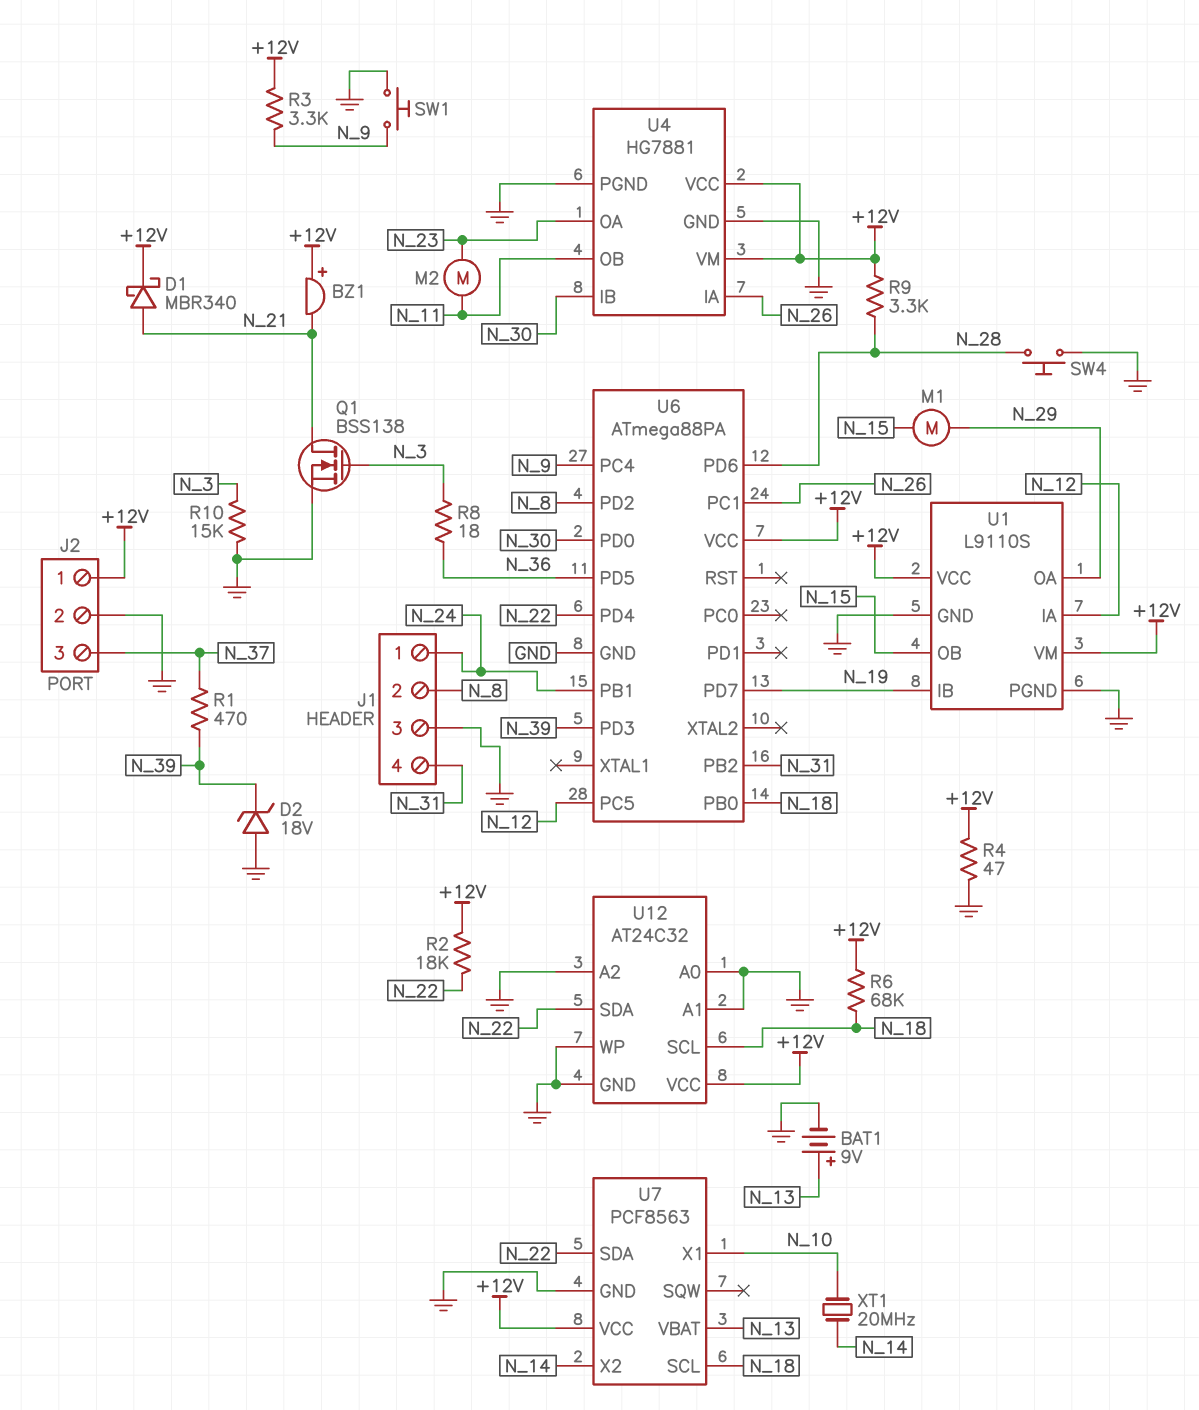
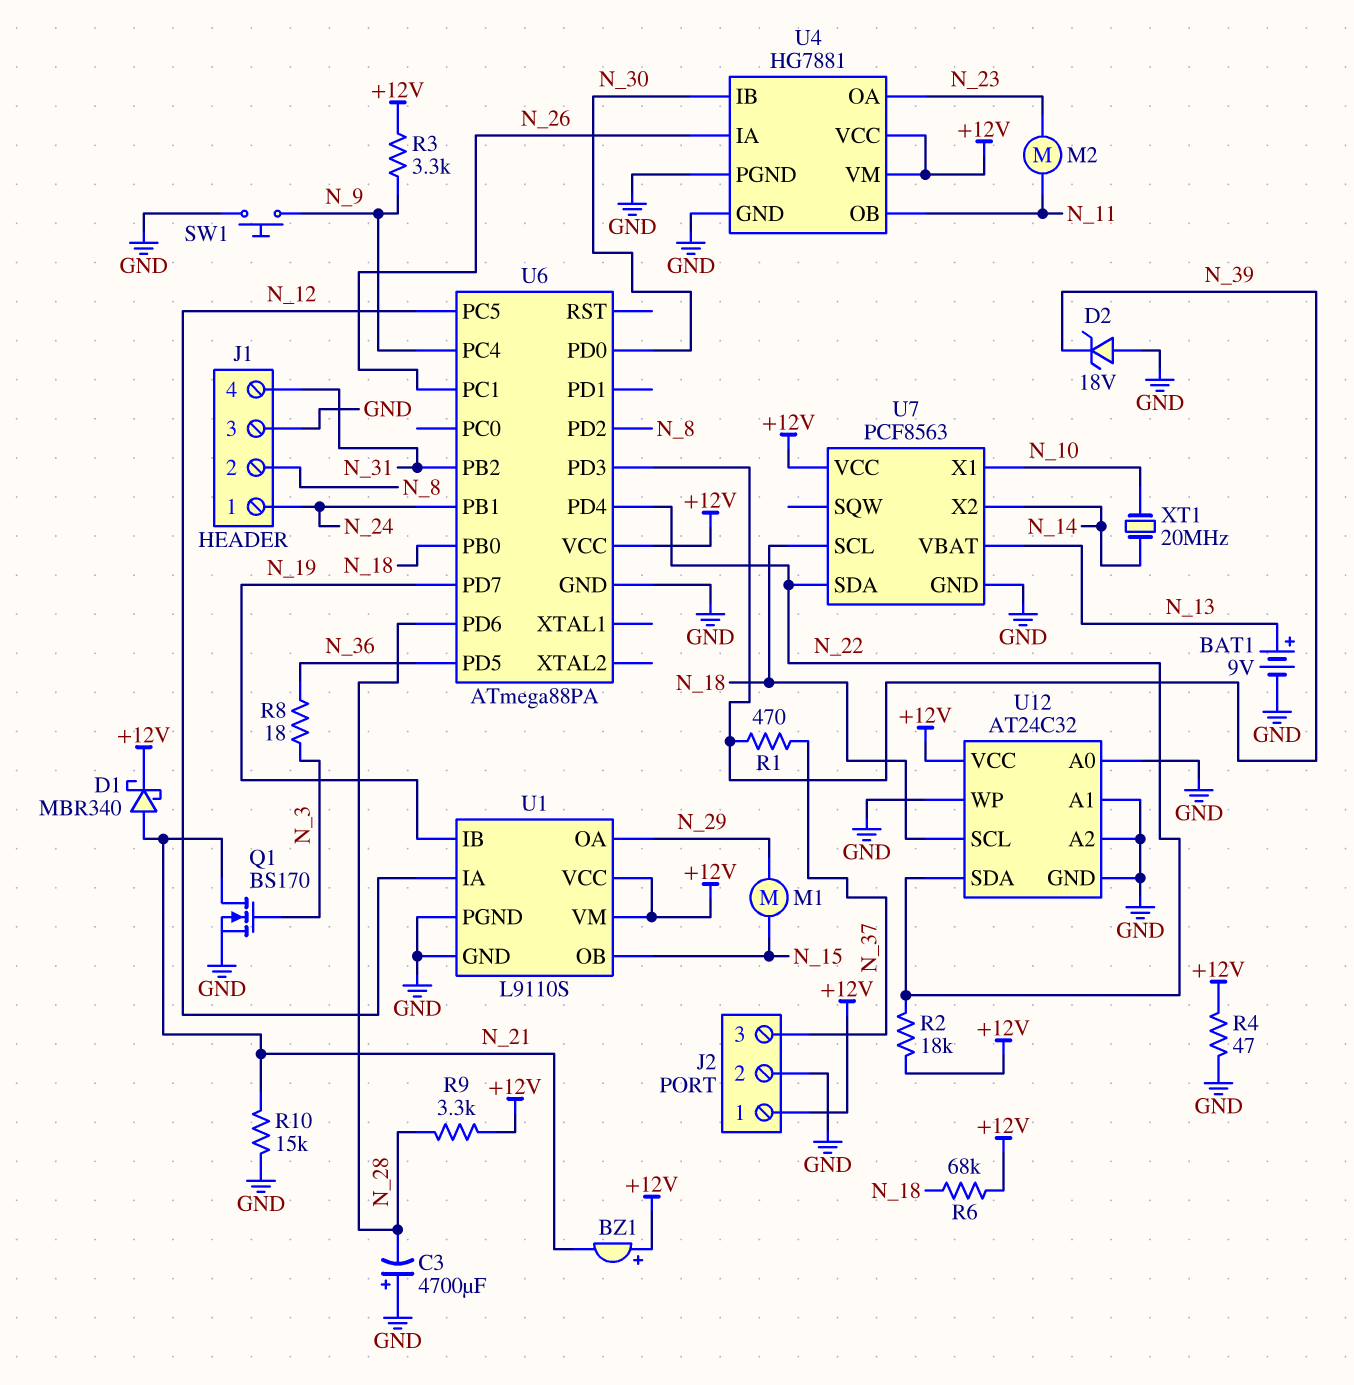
C3: none -> 4700uF (plus GND, minus N_28)
Q1: NMOS BSS138 (G N_3, D N_21, S GND) -> NMOS BS170 (G N_3, D N_21, S GND)
R10: 15k (GND, N_3) -> 15k (GND, N_21)
SW4: button (GND, N_28) -> none

